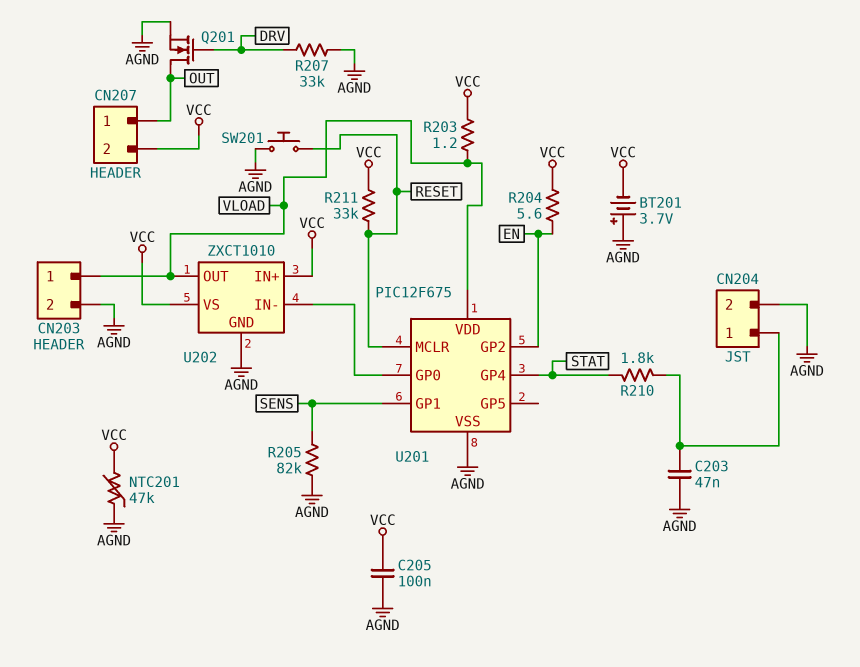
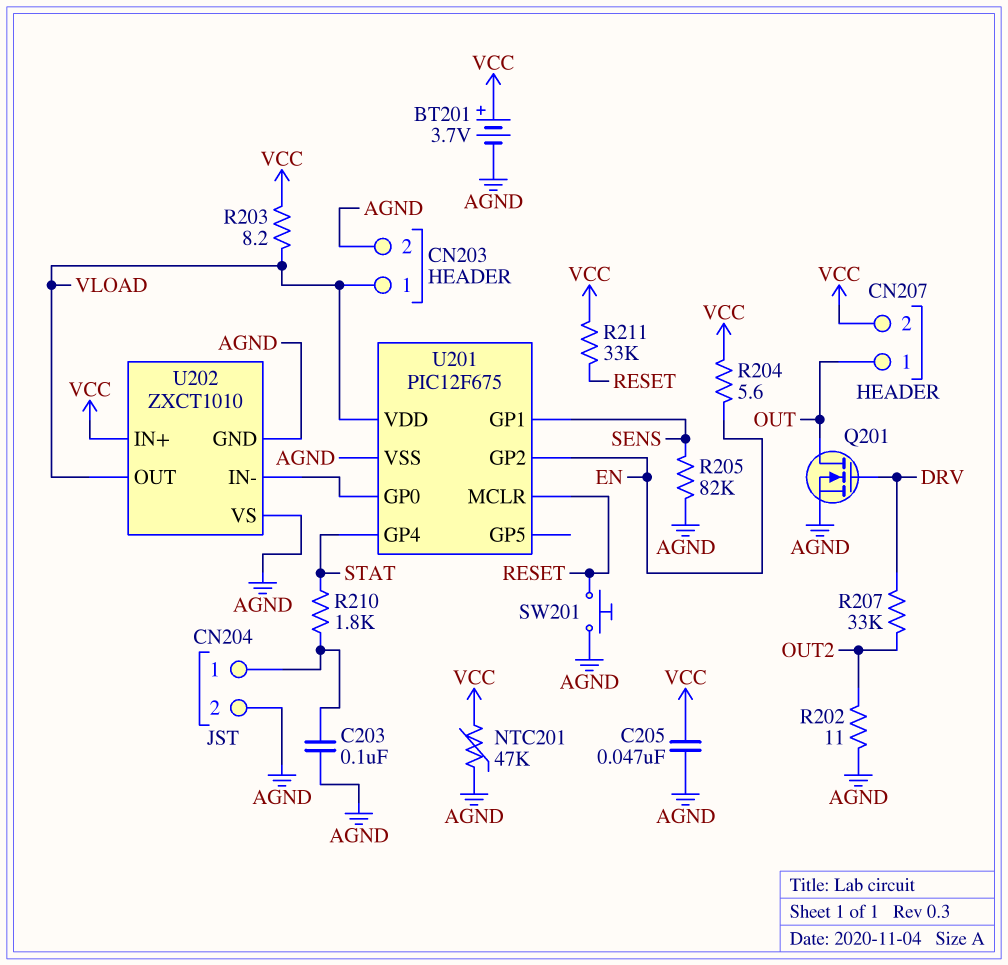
BT201: 3.7V (plus AGND, minus VCC) -> 3.7V (plus VCC, minus AGND)
C203: 47nF (AGND, CN204/1) -> 100nF (AGND, CN204/1)
C205: 100nF (AGND, VCC) -> 47nF (AGND, VCC)
R202: none -> 11 (AGND, OUT2)
R203: 1.2 (VCC, VLOAD) -> 8.2 (VCC, VLOAD)
R207: 33k (AGND, DRV) -> 33k (DRV, OUT2)
U202 pin VS: VCC -> AGND

